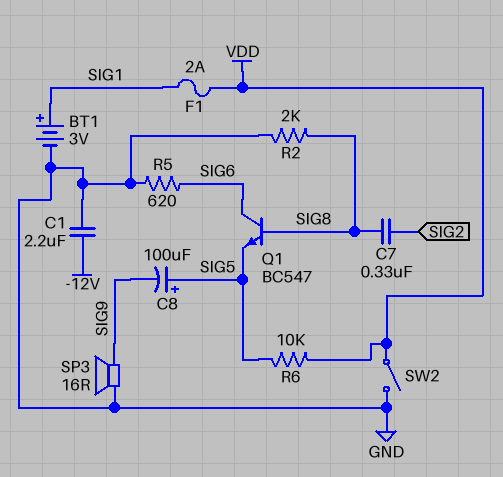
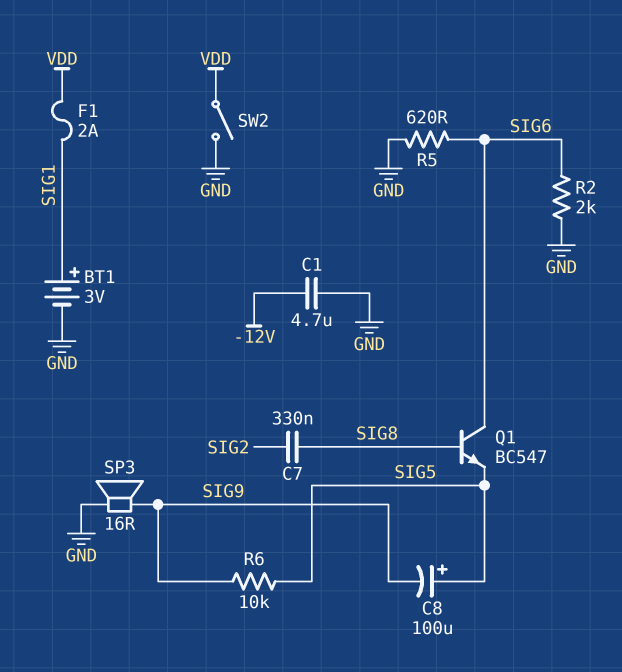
C1: 2.2uF (-12V, GND) -> 4.7uF (-12V, GND)
R2: 2k (GND, SIG8) -> 2k (GND, SIG6)
R6: 10k (SIG5, VDD) -> 10k (SIG5, SIG9)

